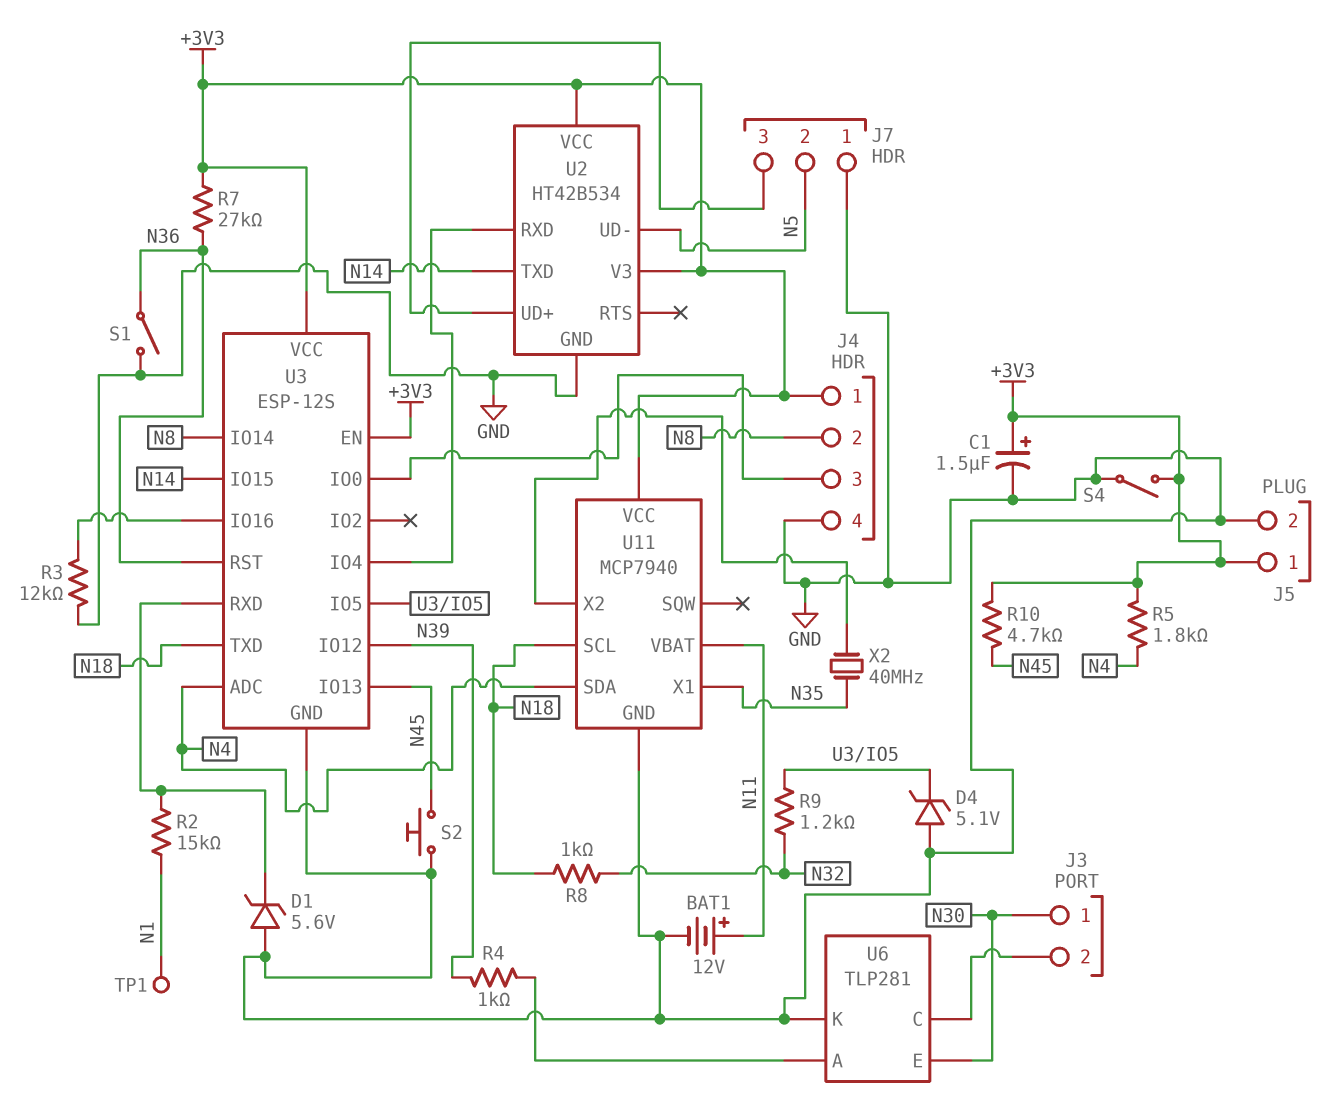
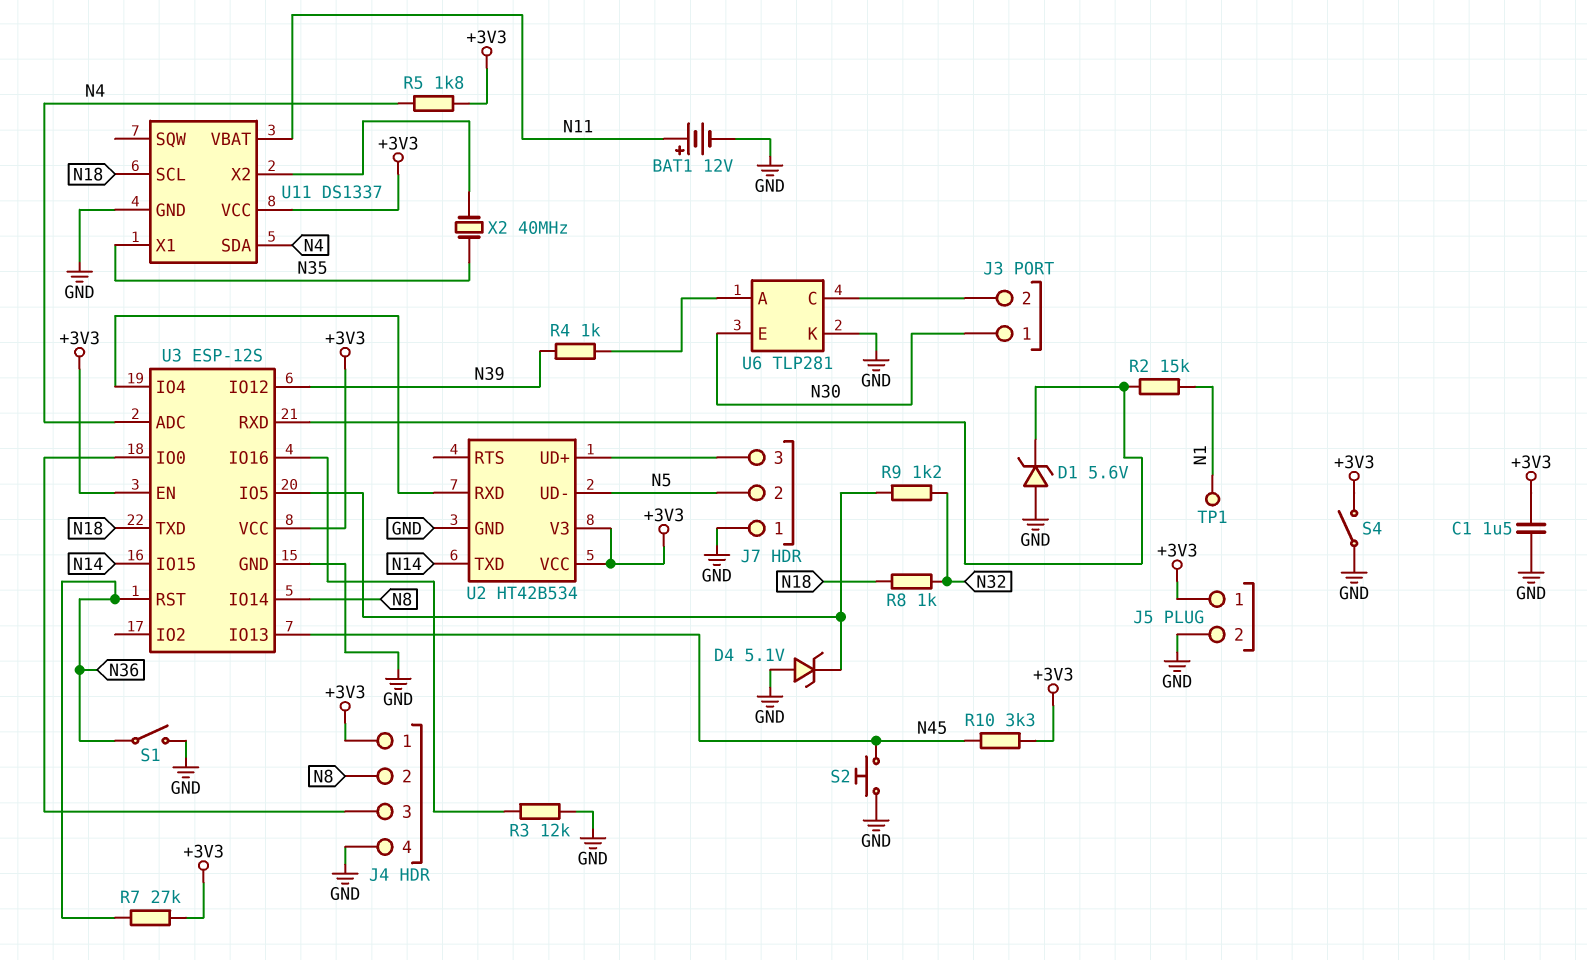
C1: 1.5uF (plus +3V3, minus GND) -> 1.5uF (+3V3, GND)
R10: 4.7k (+3V3, N45) -> 3.3k (+3V3, N45)
U11: MCP7940 -> DS1337

